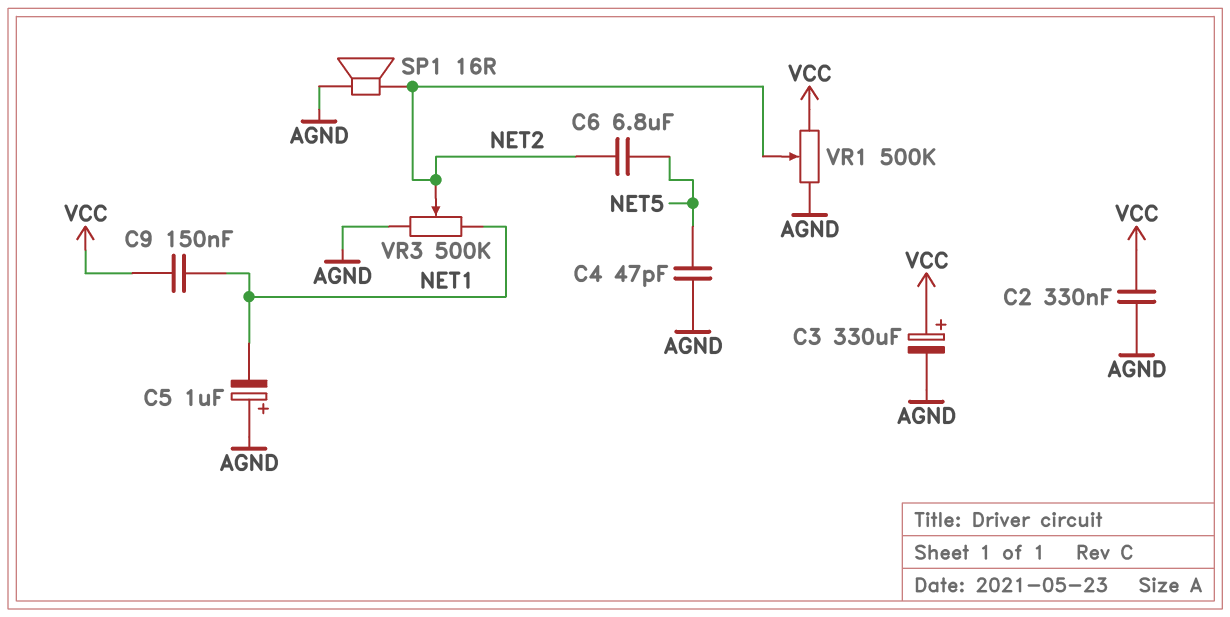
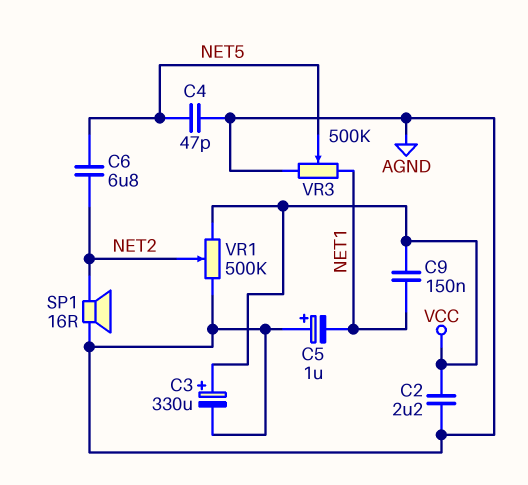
C2: 330nF (AGND, VCC) -> 2.2uF (AGND, VCC)
VR3: 500k (AGND, NET1, wiper NET2) -> 500k (AGND, NET1, wiper NET5)

